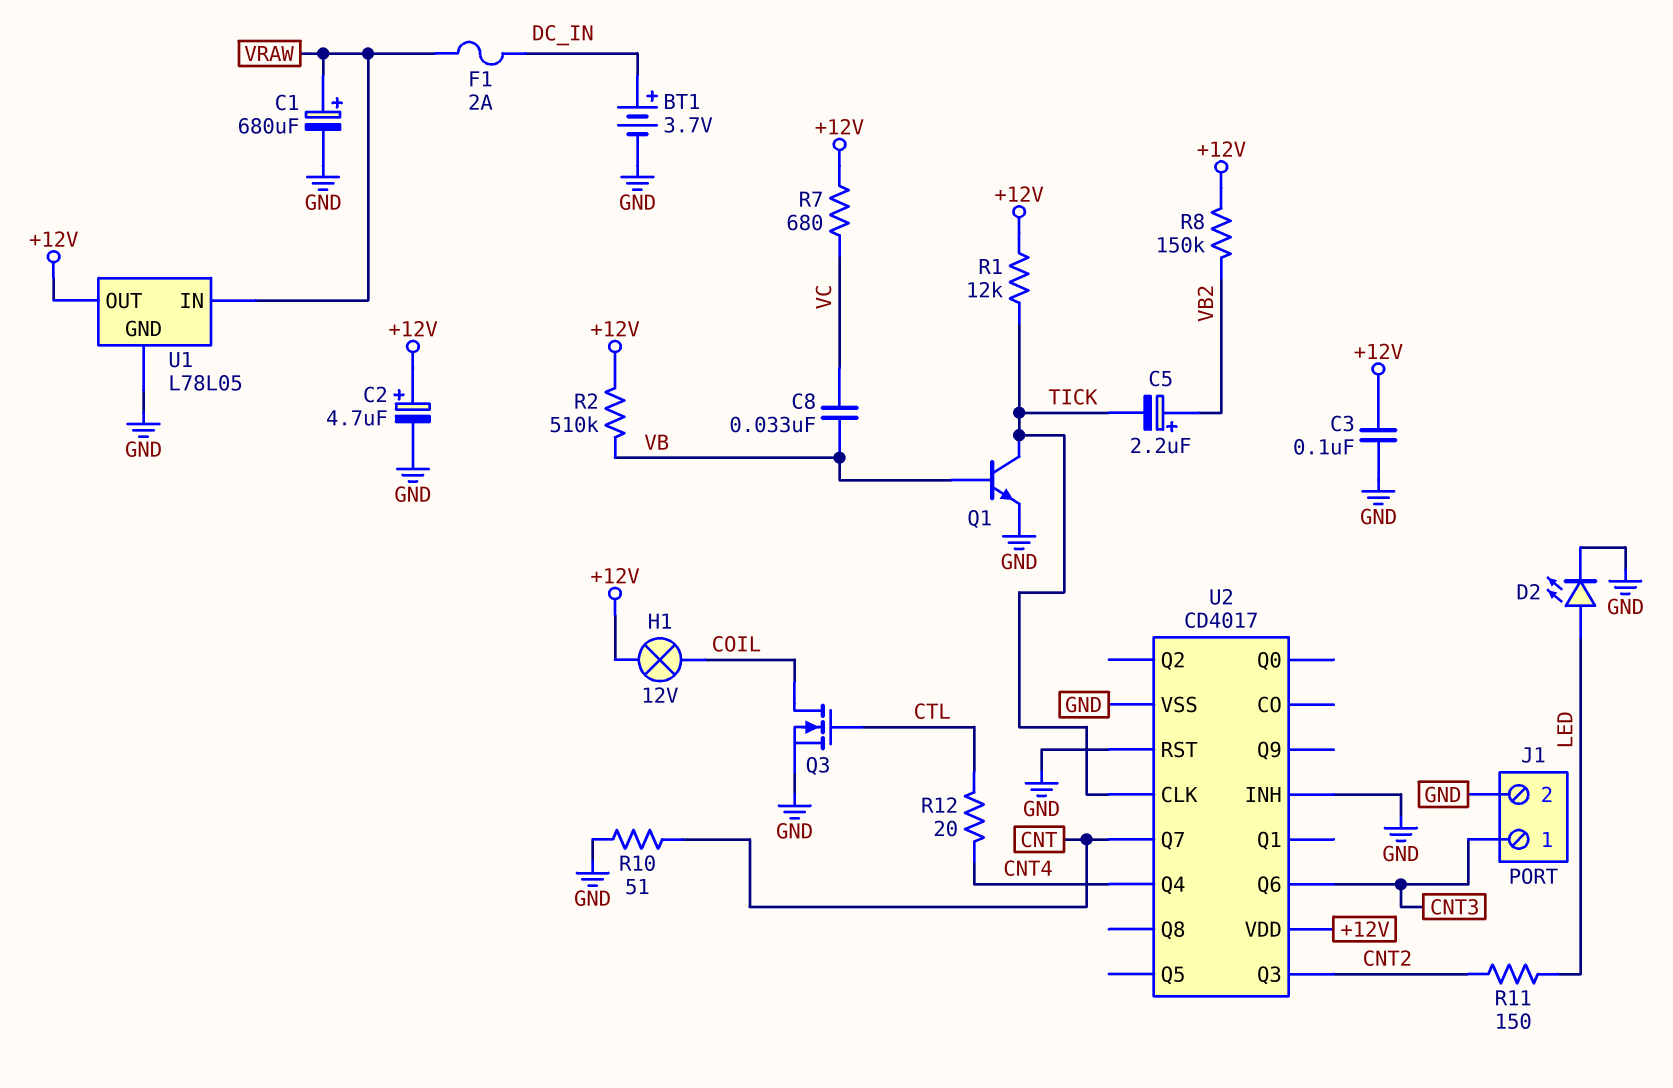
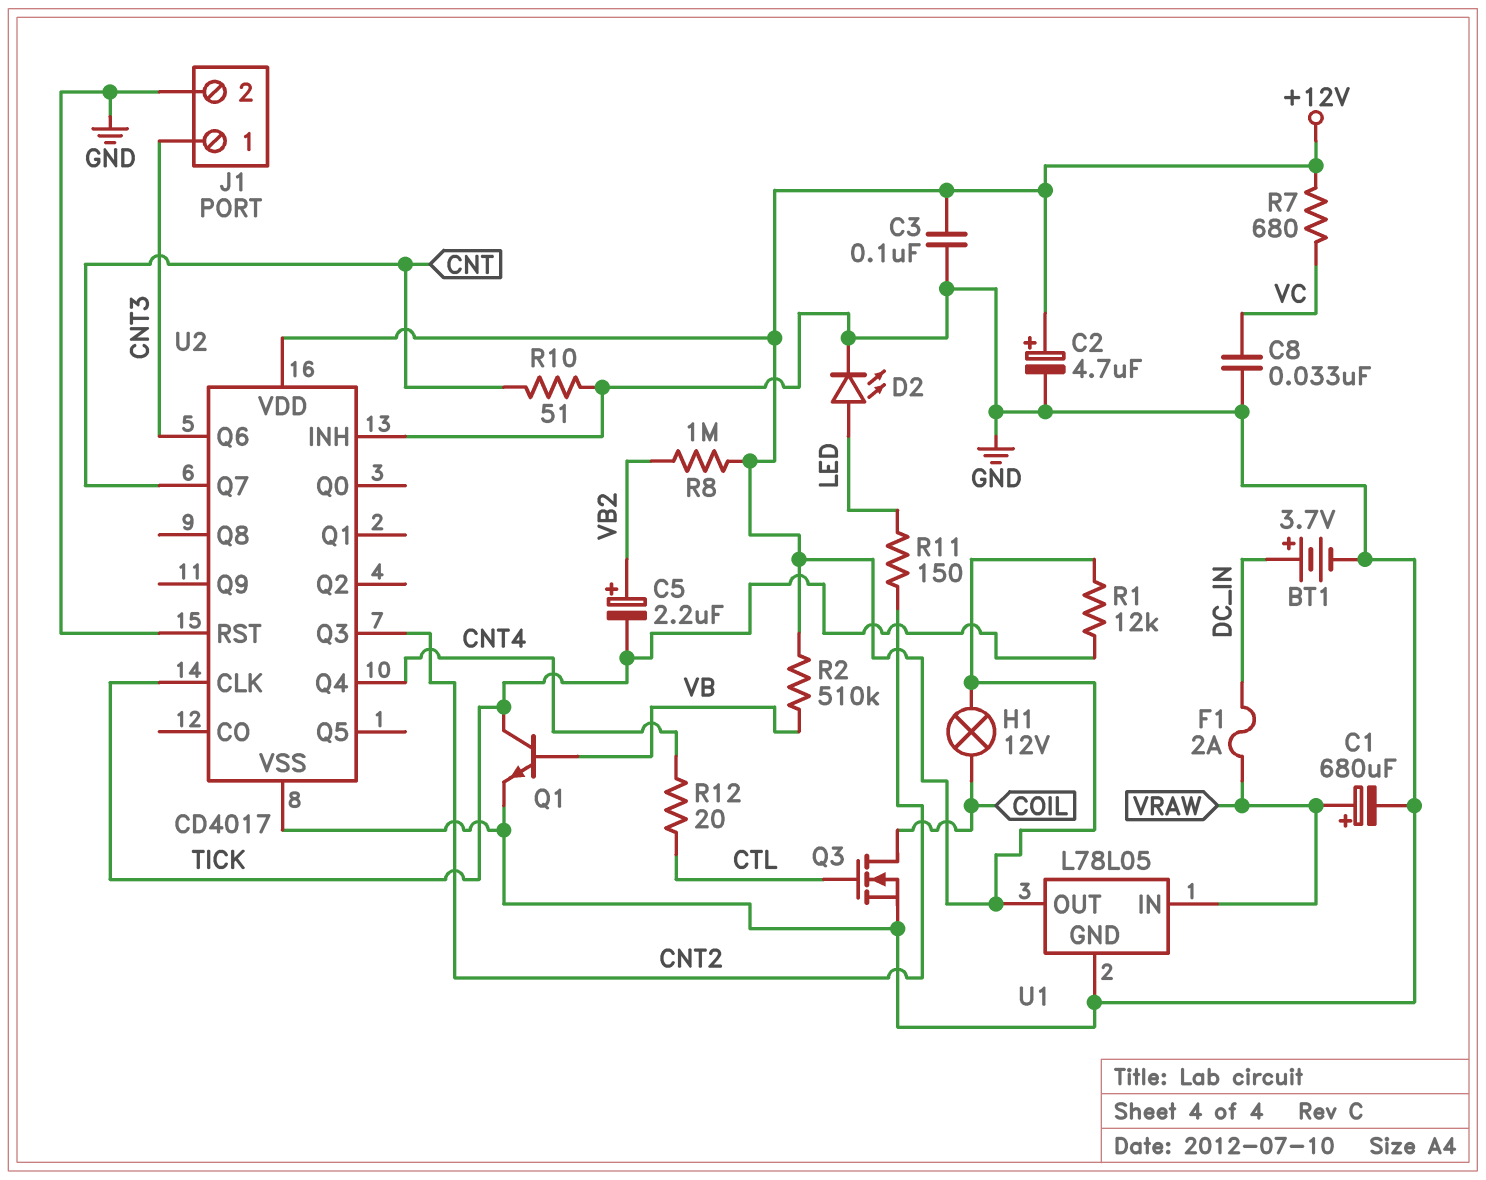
C8: 33nF (VB, VC) -> 33nF (GND, VC)
R8: 150k (+12V, VB2) -> 1M (+12V, VB2)

